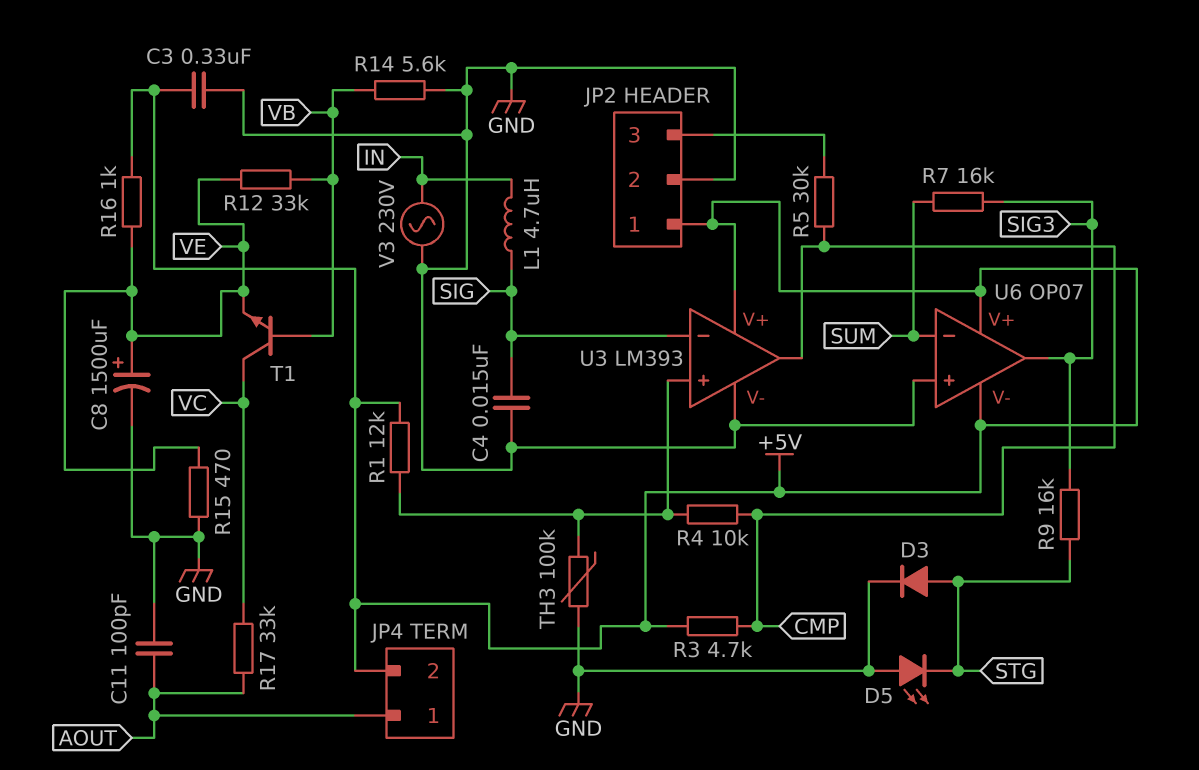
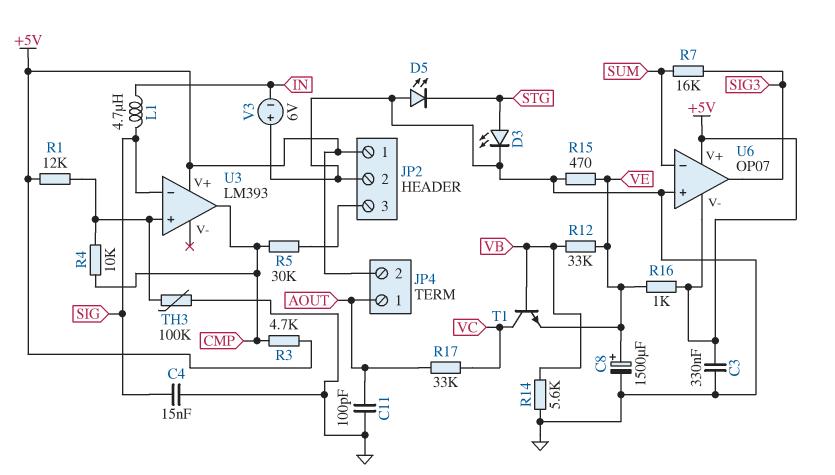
D3: diode (A STG, K GND) -> LED (A STG, K GND)
R9: 16k (SIG3, STG) -> none
U3 pin V-: GND -> none
V3: AC 230V (GND, IN) -> 6V (plus GND, minus IN)

